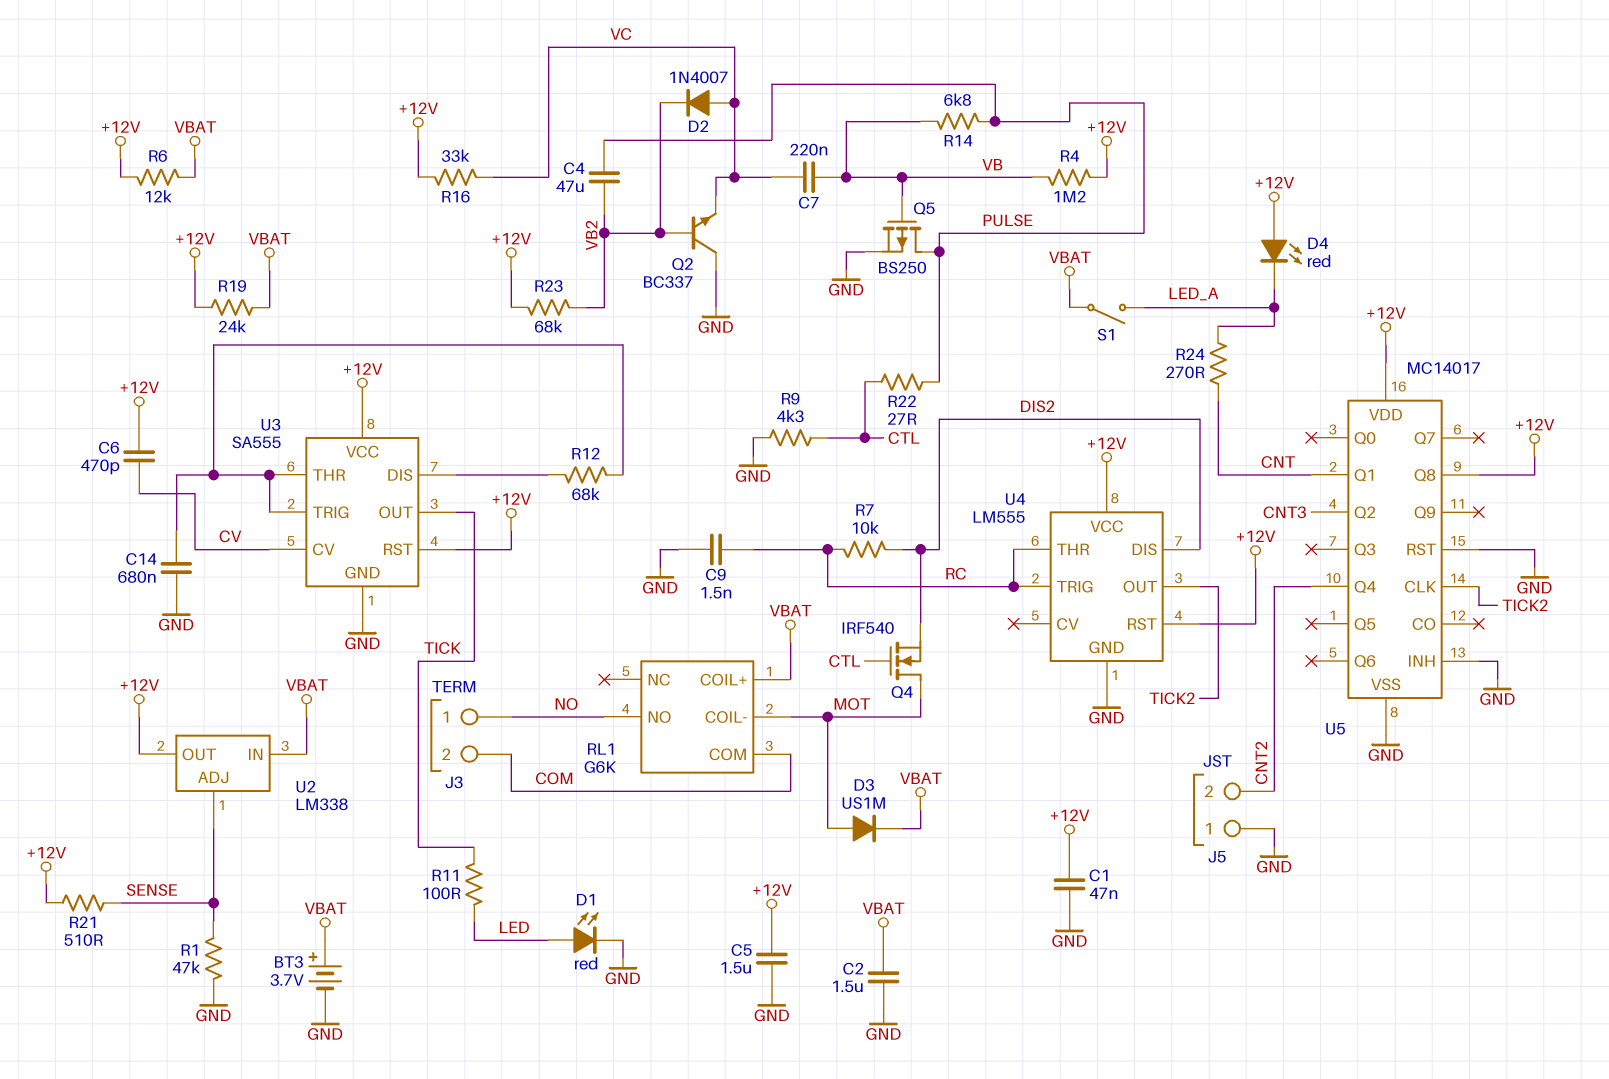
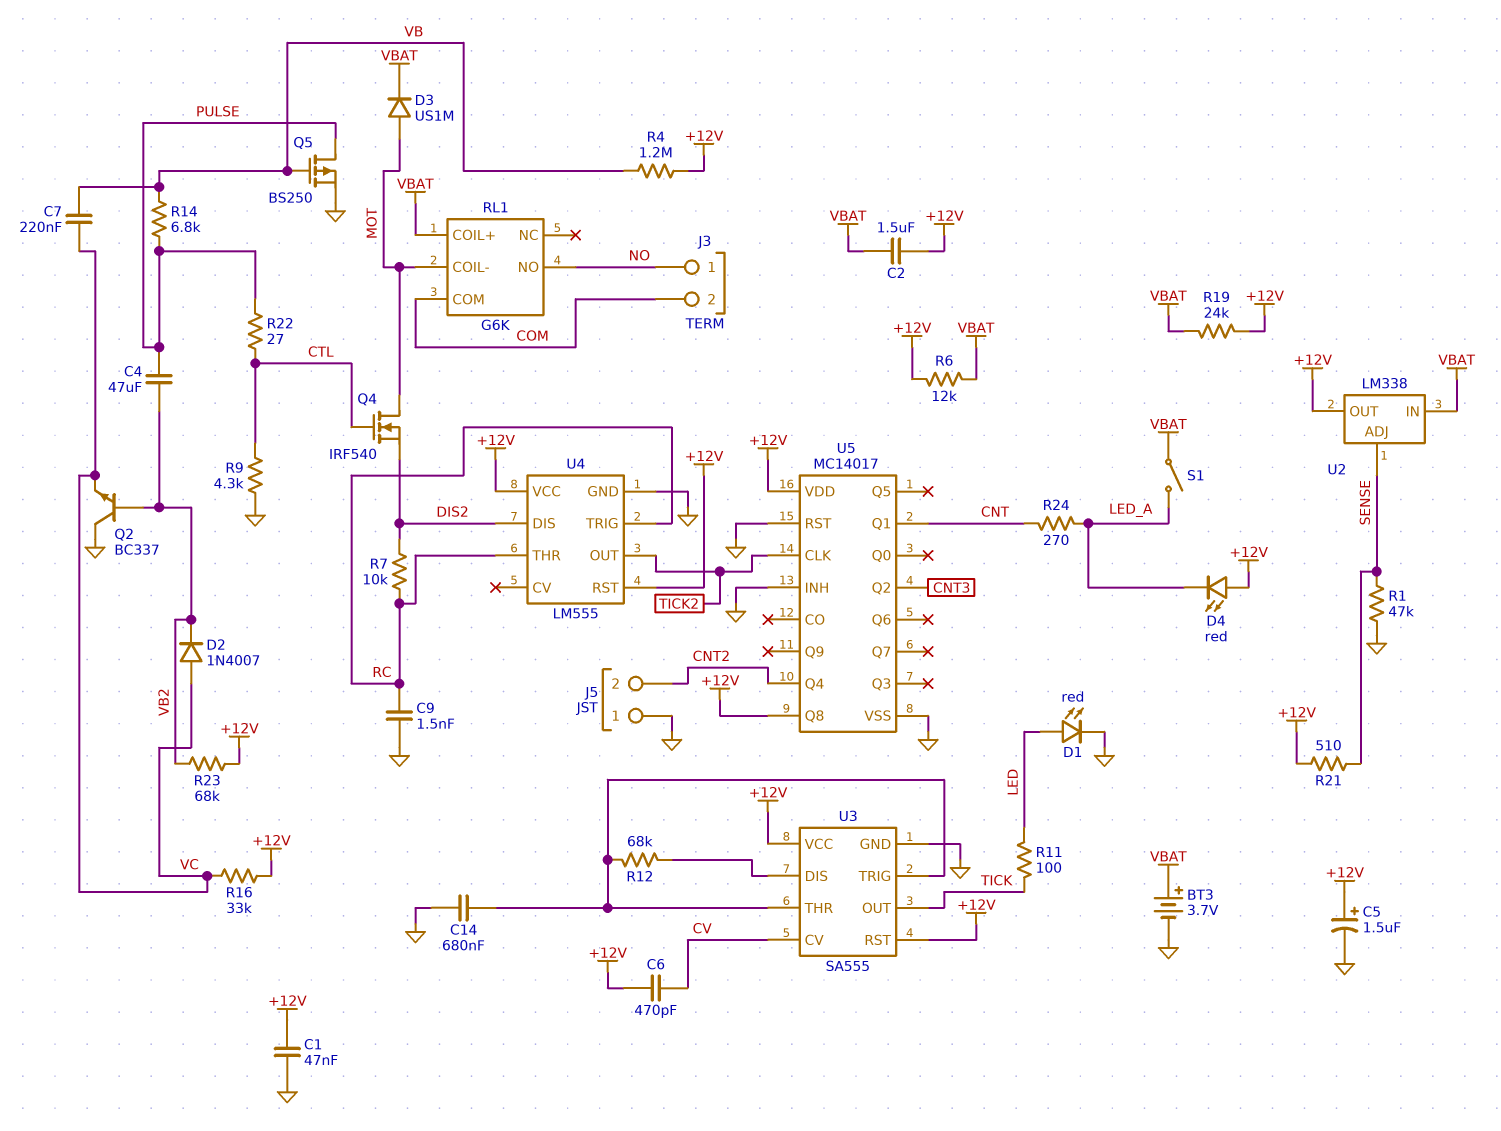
C2: 1.5uF (GND, VBAT) -> 1.5uF (+12V, VBAT)
C5: 1.5uF (+12V, GND) -> 1.5uF (plus +12V, minus GND)

